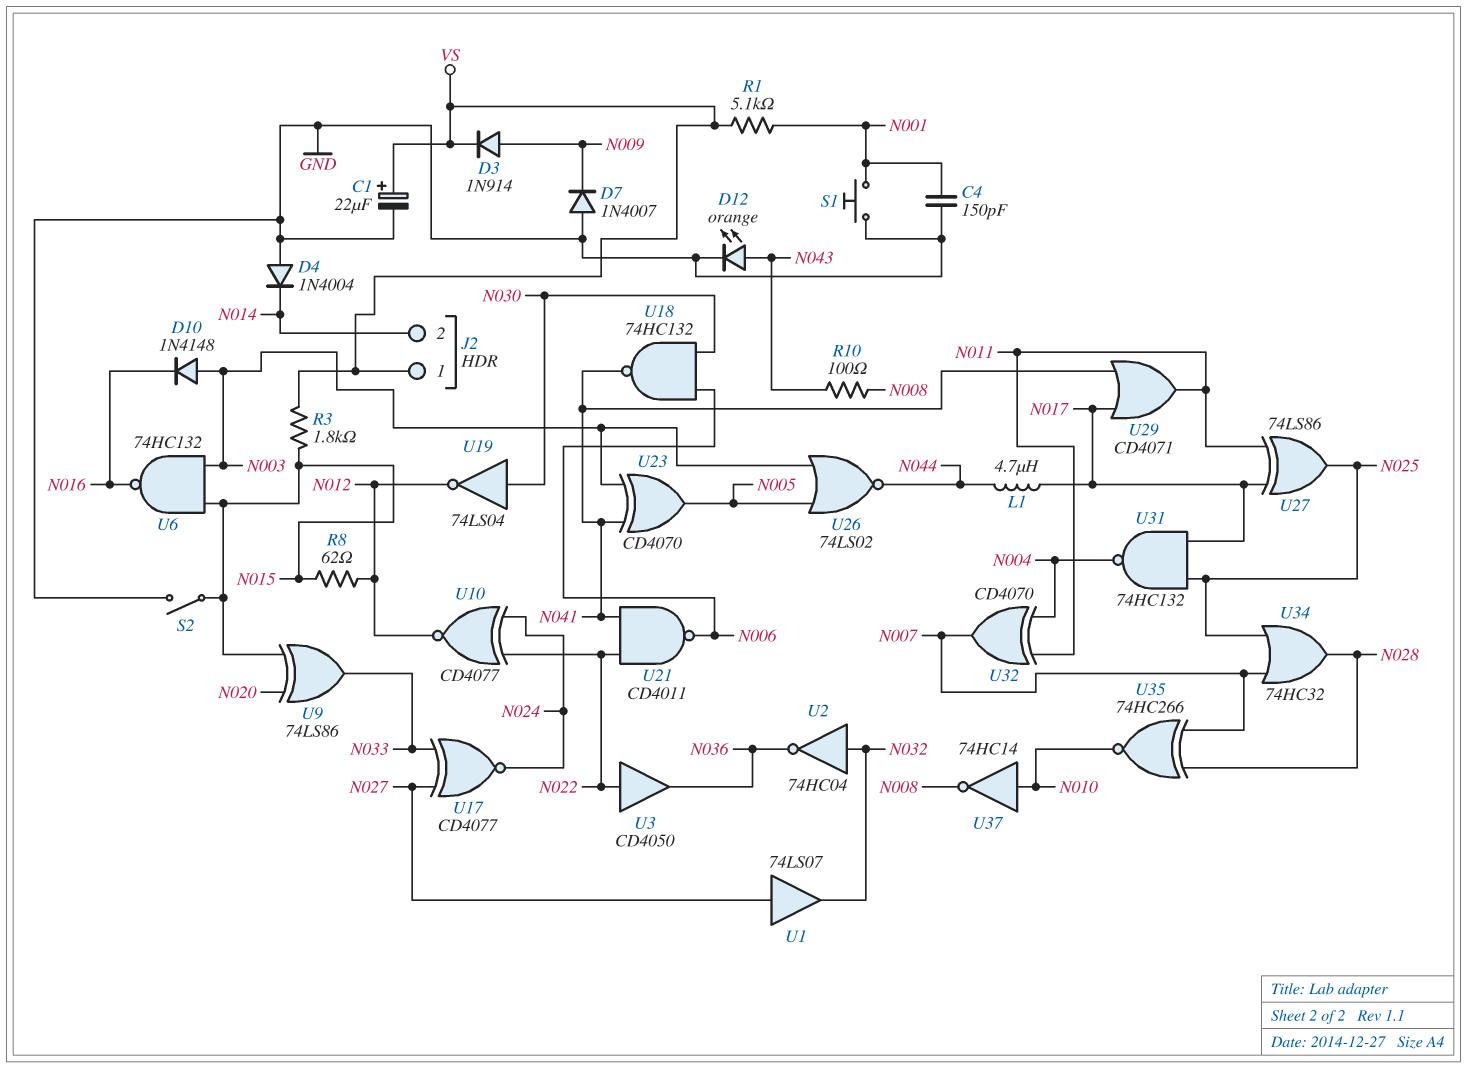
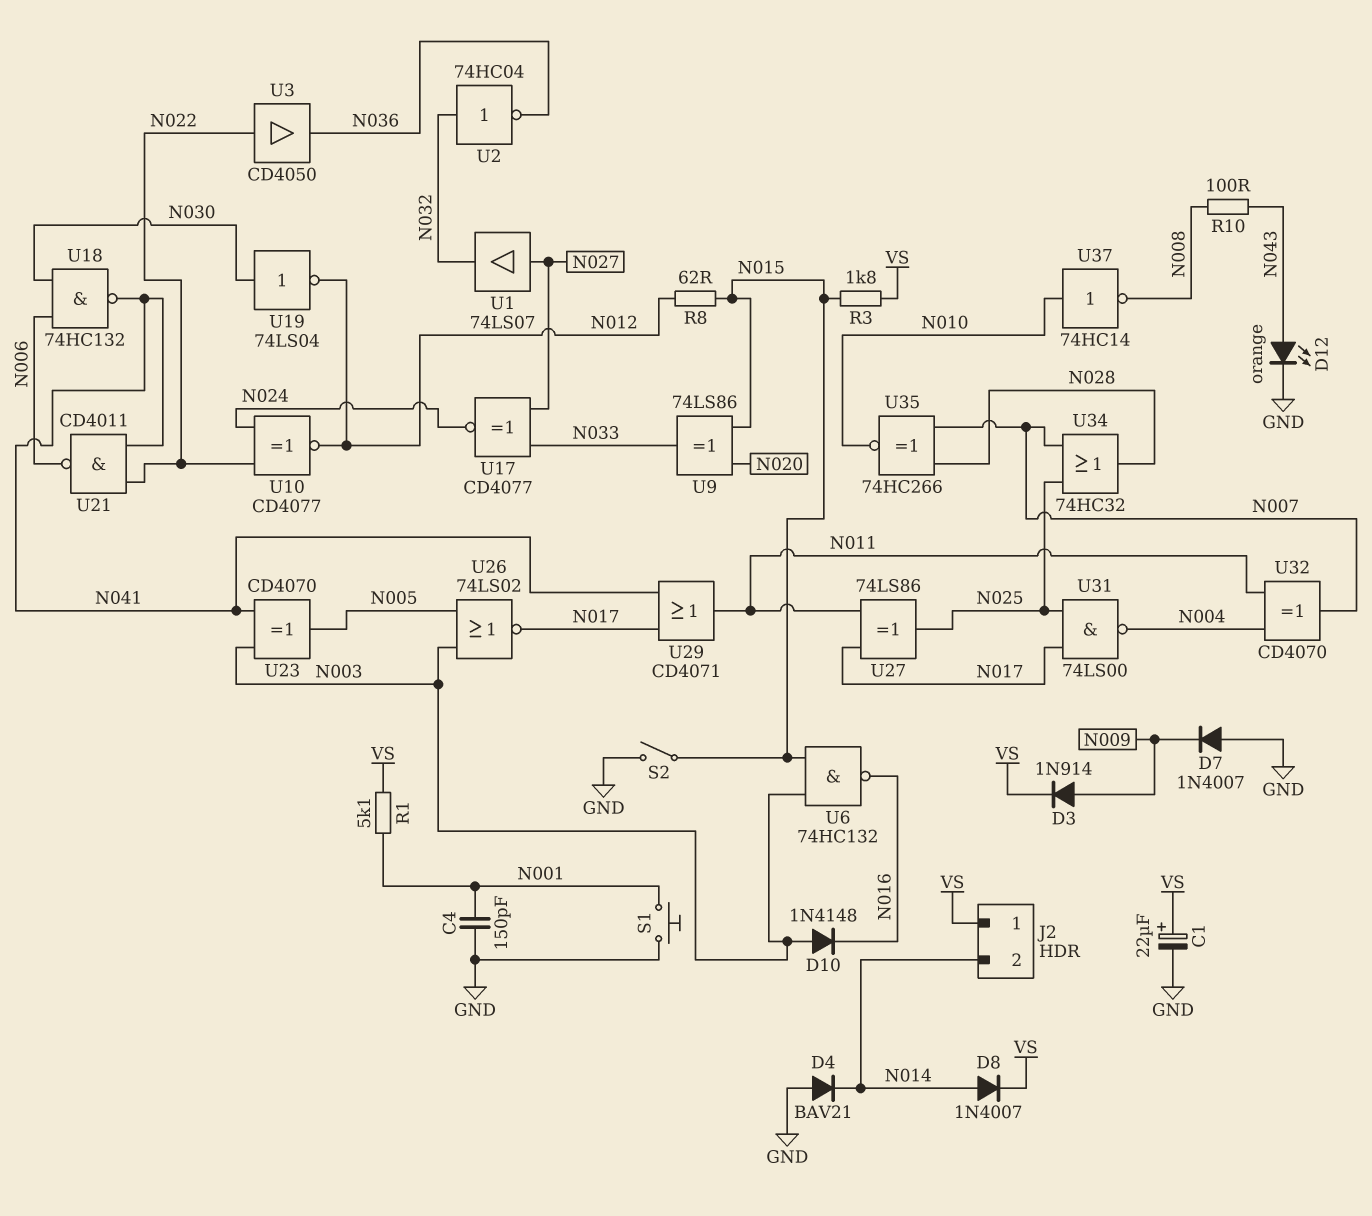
D4: diode 1N4004 (A GND, K N014) -> diode BAV21 (A GND, K N014)
D8: none -> diode 1N4007 (A N014, K VS)
L1: 4.7uH (N017, N044) -> none
U26: NOR 74LS02 (in N003, in N005, out N044) -> NOR 74LS02 (in N003, in N005, out N017)
U31: NAND 74HC132 (in N017, in N025, out N004) -> NAND 74LS00 (in N017, in N025, out N004)

